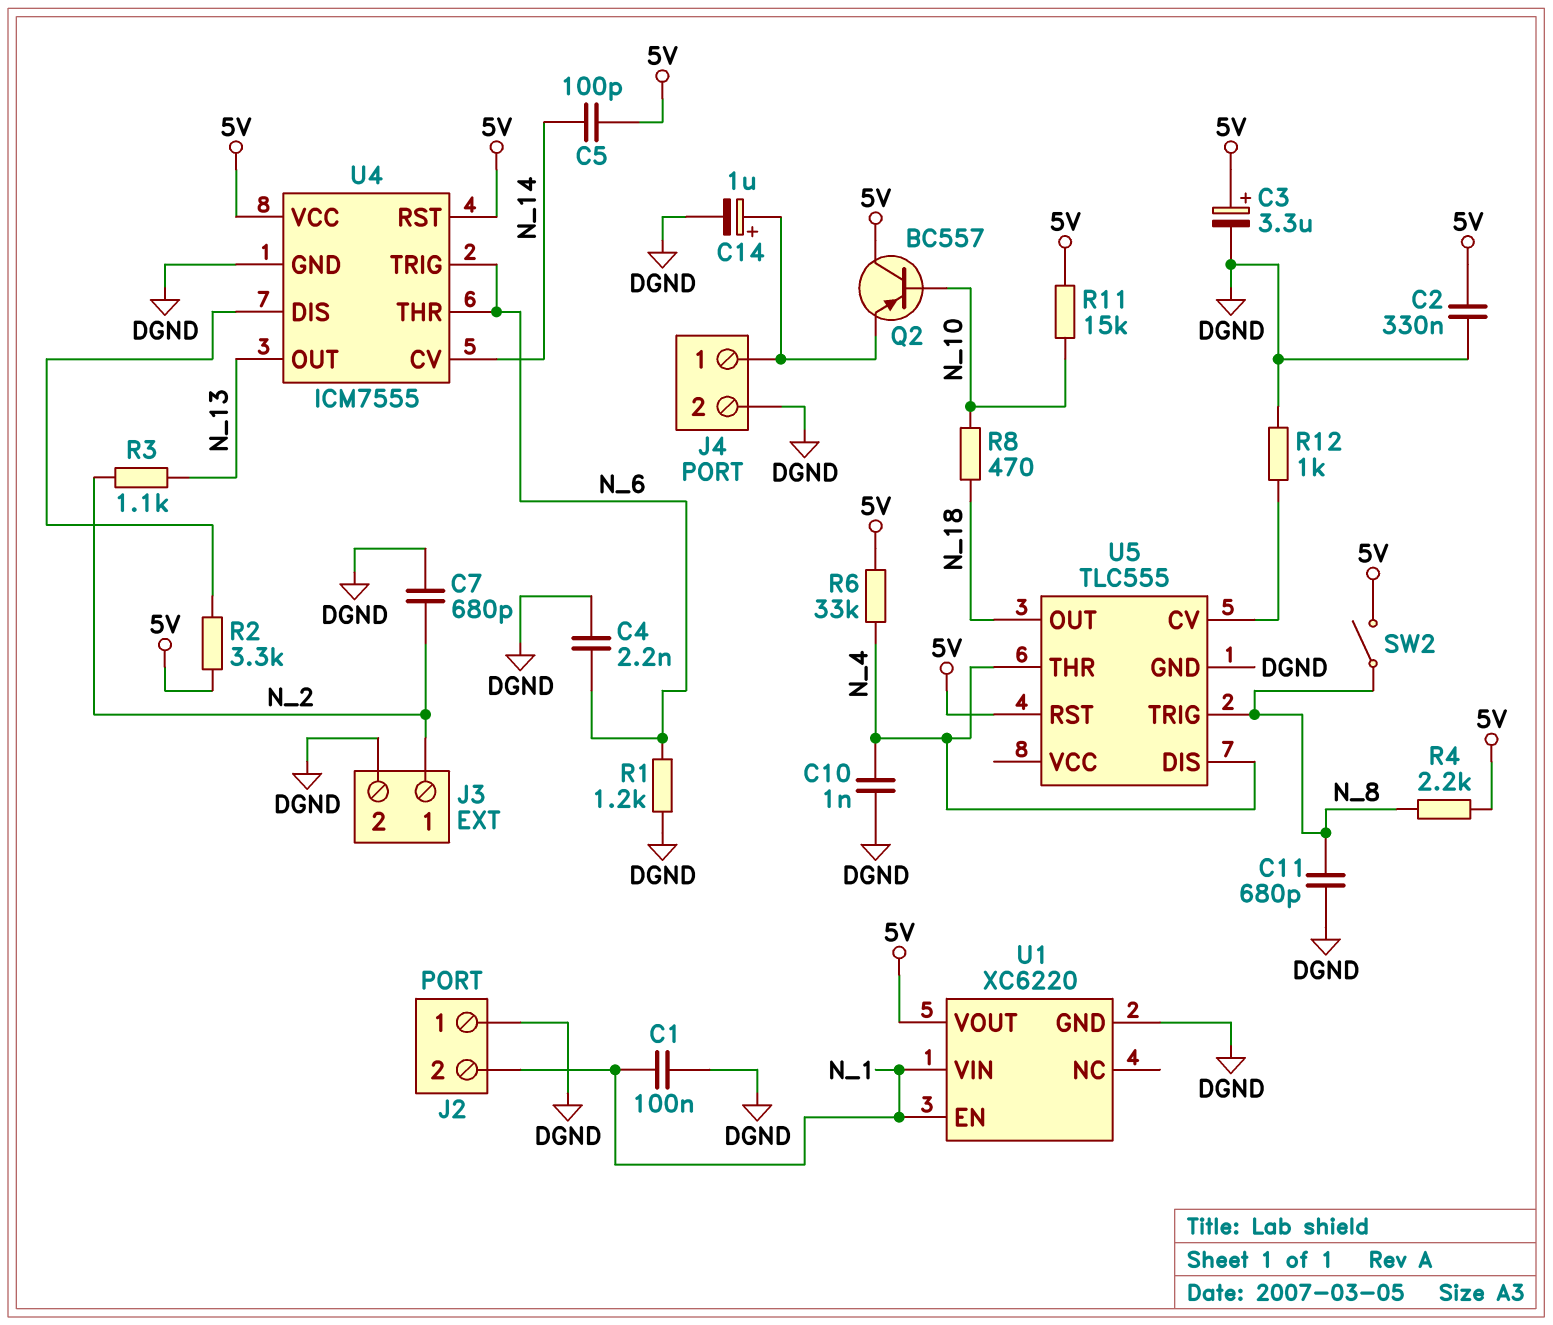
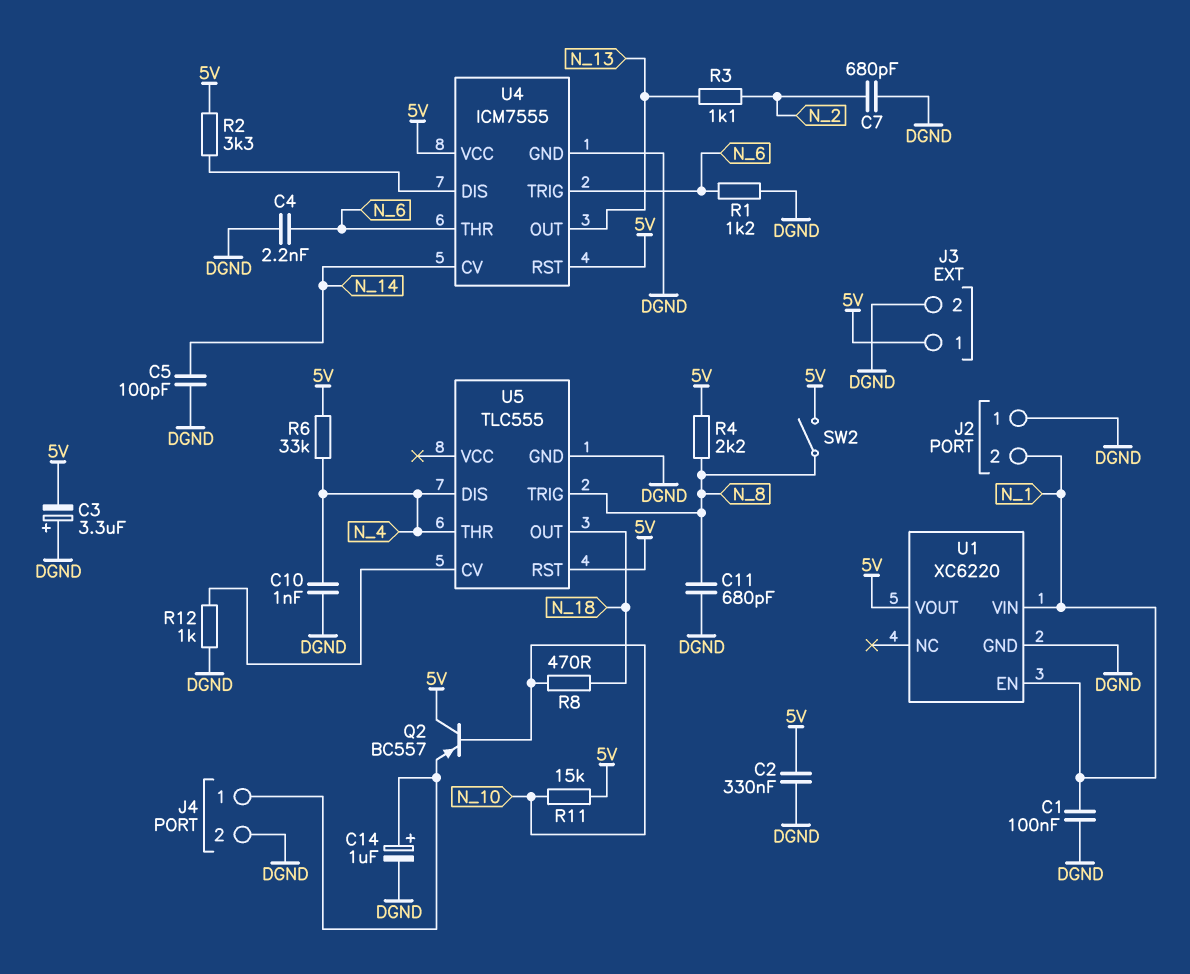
C3: 3.3uF (plus 5V, minus DGND) -> 3.3uF (plus DGND, minus 5V)
C5: 100pF (5V, N_14) -> 100pF (DGND, N_14)
J3 pin 1: N_2 -> 5V

